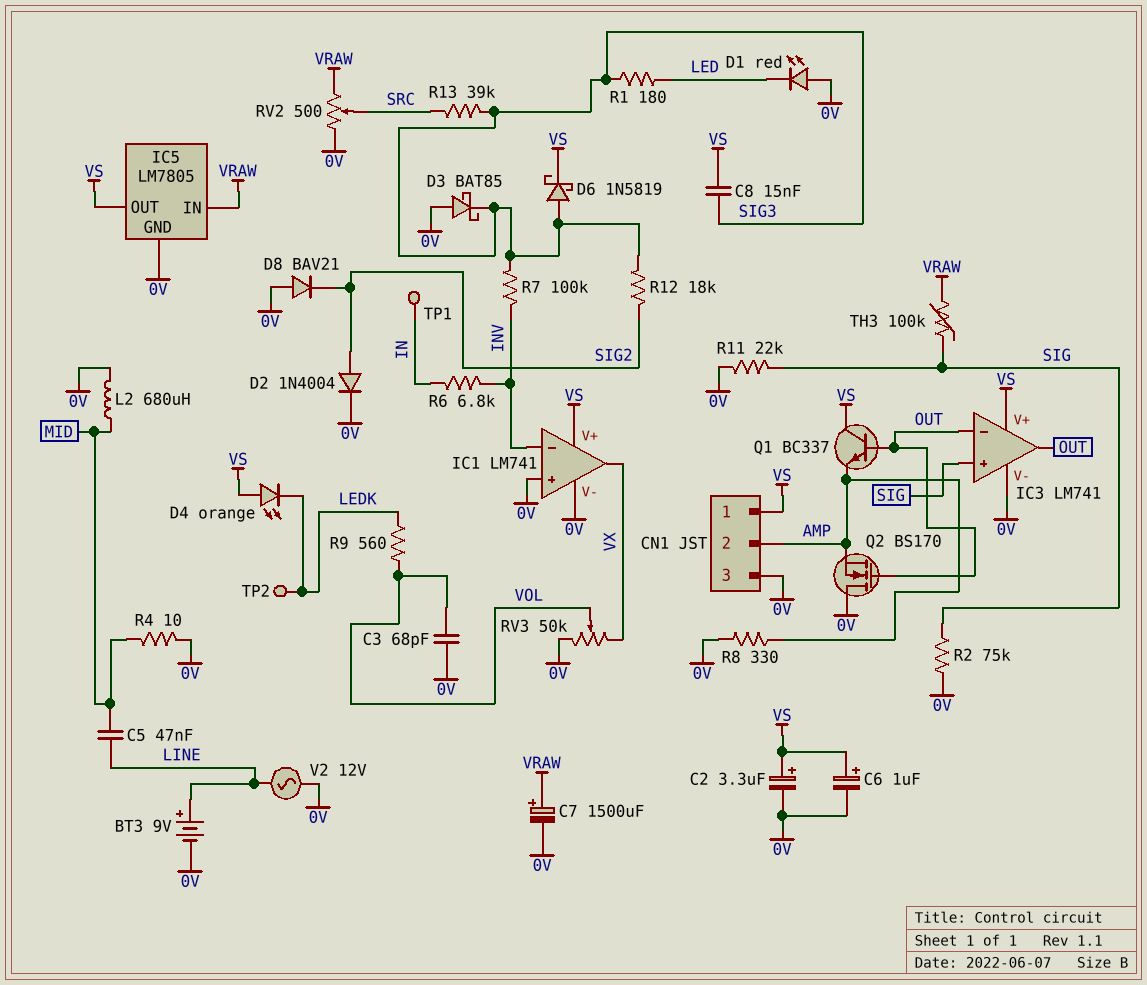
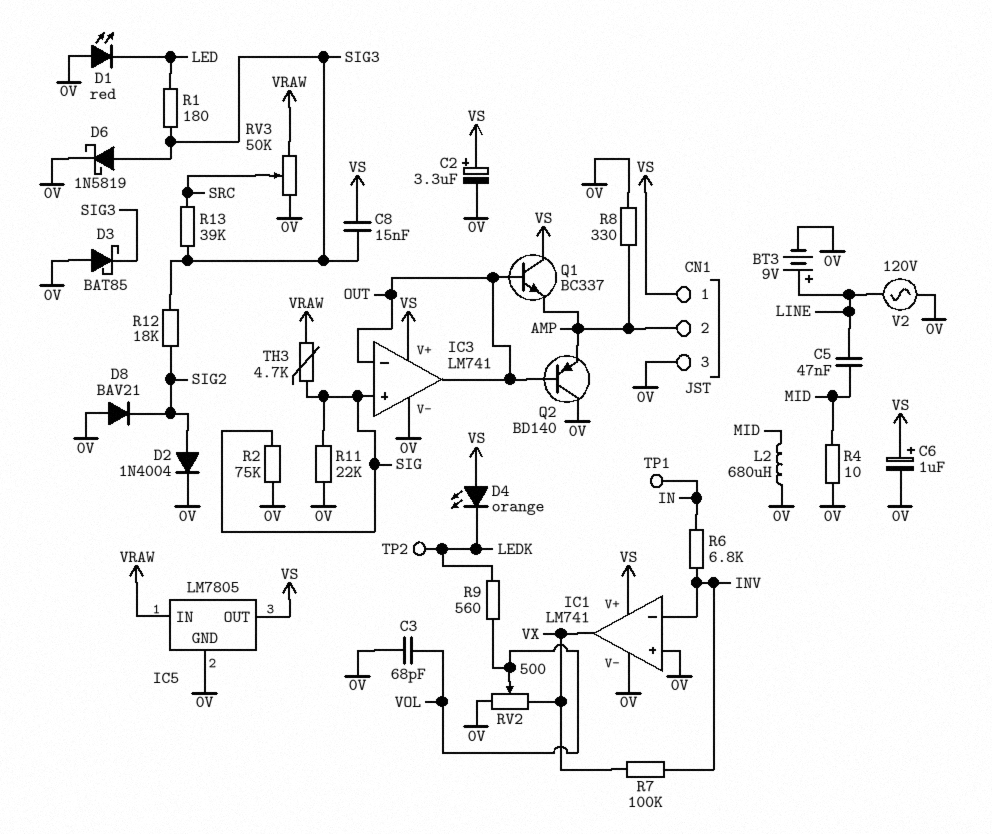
C7: 1500uF (plus VRAW, minus 0V) -> none
D6: schottky 1N5819 (A SIG3, K VS) -> schottky 1N5819 (A SIG3, K 0V)
Q2: NMOS BS170 (G OUT, D 0V, S AMP) -> PNP BD140 (B OUT, C 0V, E AMP)
R7: 100k (INV, SIG3) -> 100k (INV, VX)
RV2: 500 (0V, VRAW, wiper SRC) -> 500 (0V, VX, wiper VOL)
RV3: 50k (0V, VX, wiper VOL) -> 50k (0V, VRAW, wiper SRC)
TH3: 100k (SIG, VRAW) -> 4.7k (SIG, VRAW)
V2: AC 12V (0V, LINE) -> AC 120V (0V, LINE)

